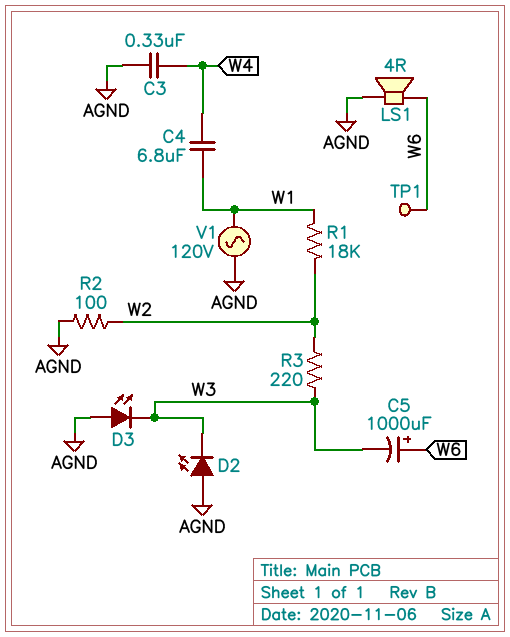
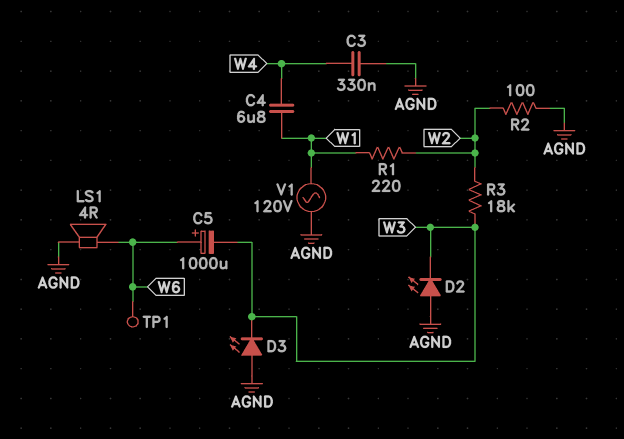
R1: 18k (W1, W2) -> 220 (W1, W2)
R3: 220 (W2, W3) -> 18k (W2, W3)

